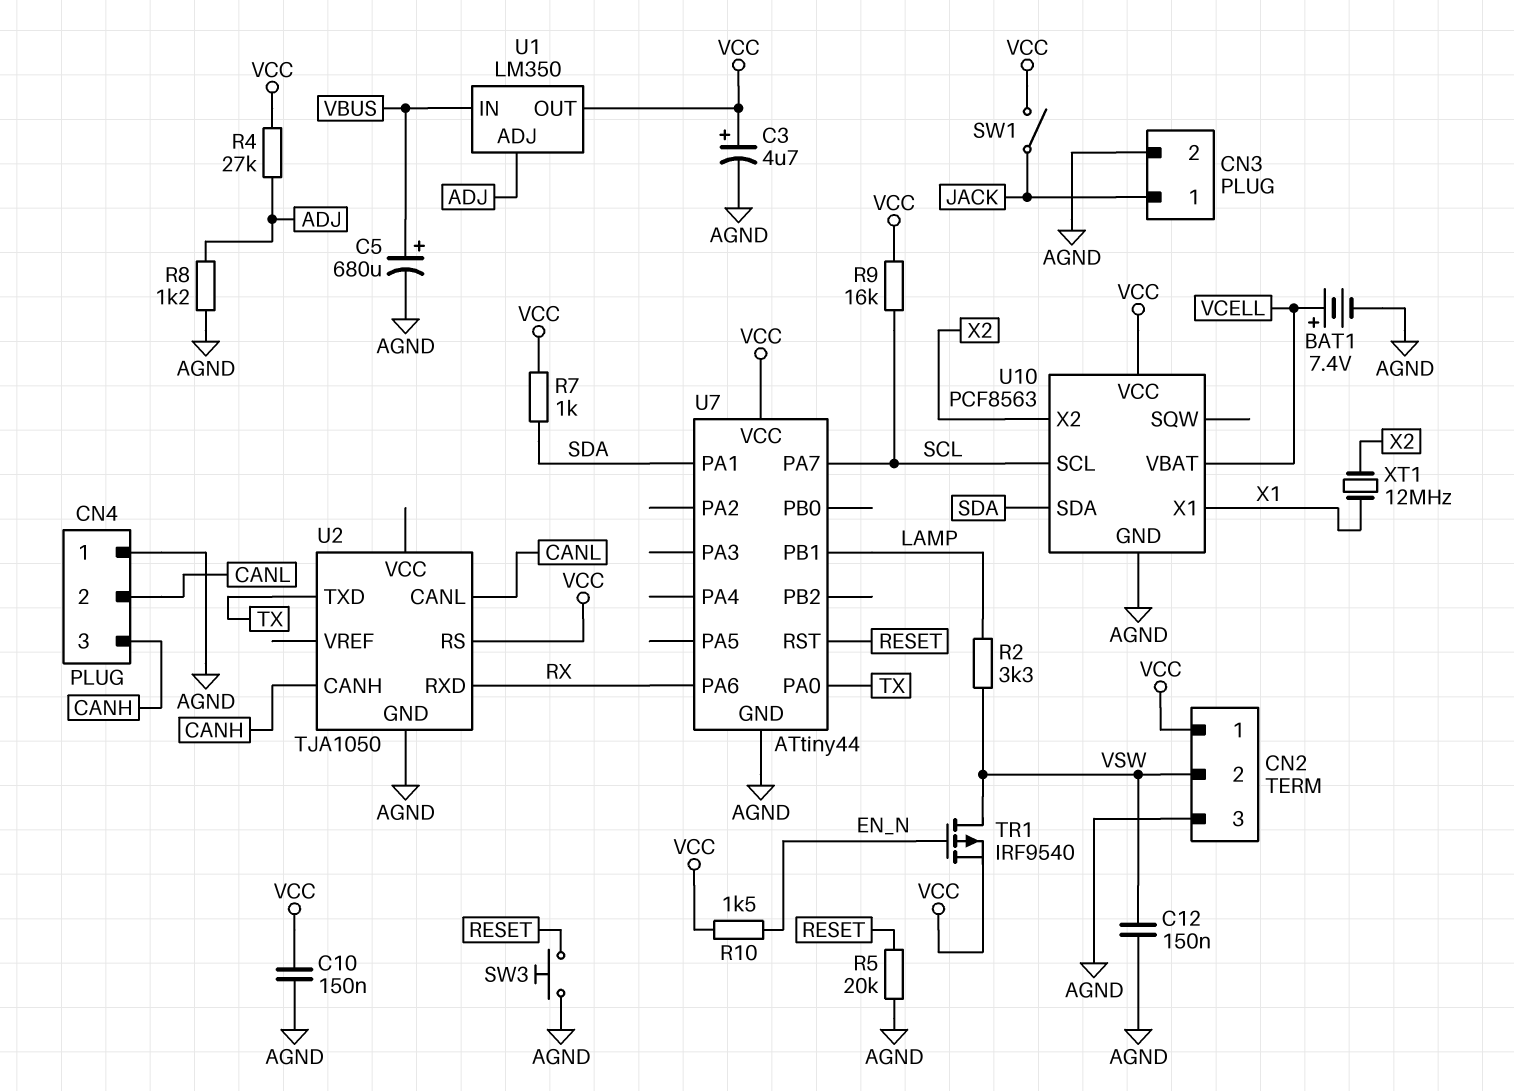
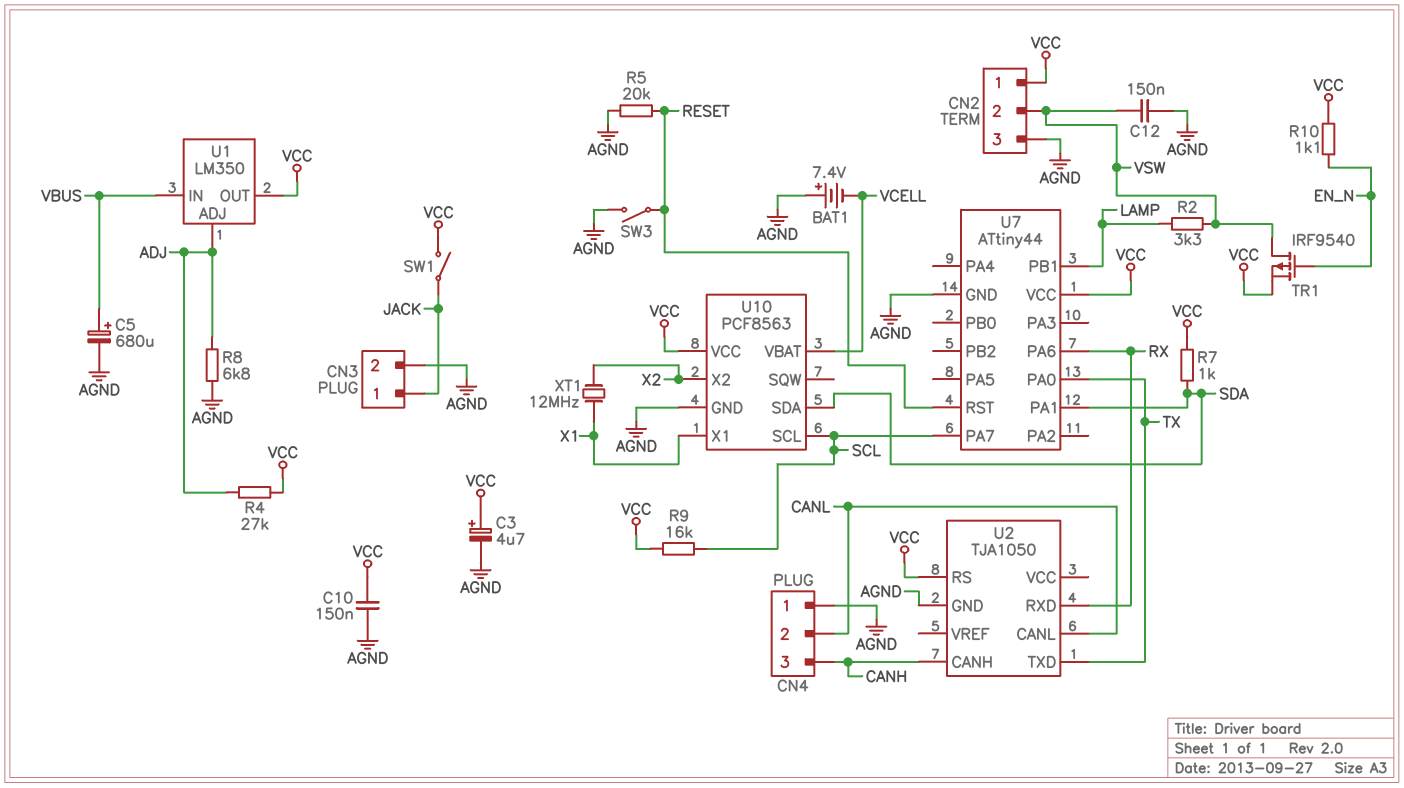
BAT1: 7.4V (plus VCELL, minus AGND) -> 7.4V (plus AGND, minus VCELL)
R8: 1.2k (ADJ, AGND) -> 6.8k (ADJ, AGND)
R10: 1.5k (EN_N, VCC) -> 1.1k (EN_N, VCC)
SW3: button (AGND, RESET) -> switch (AGND, RESET)

